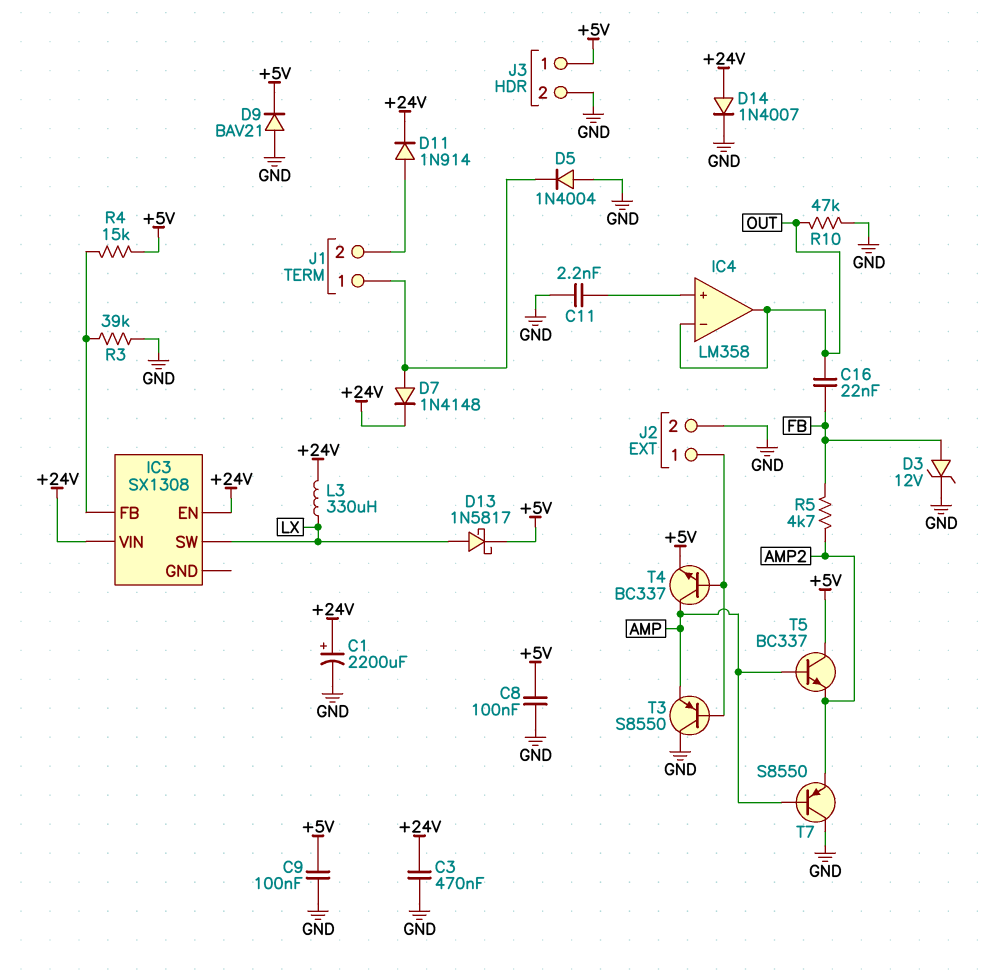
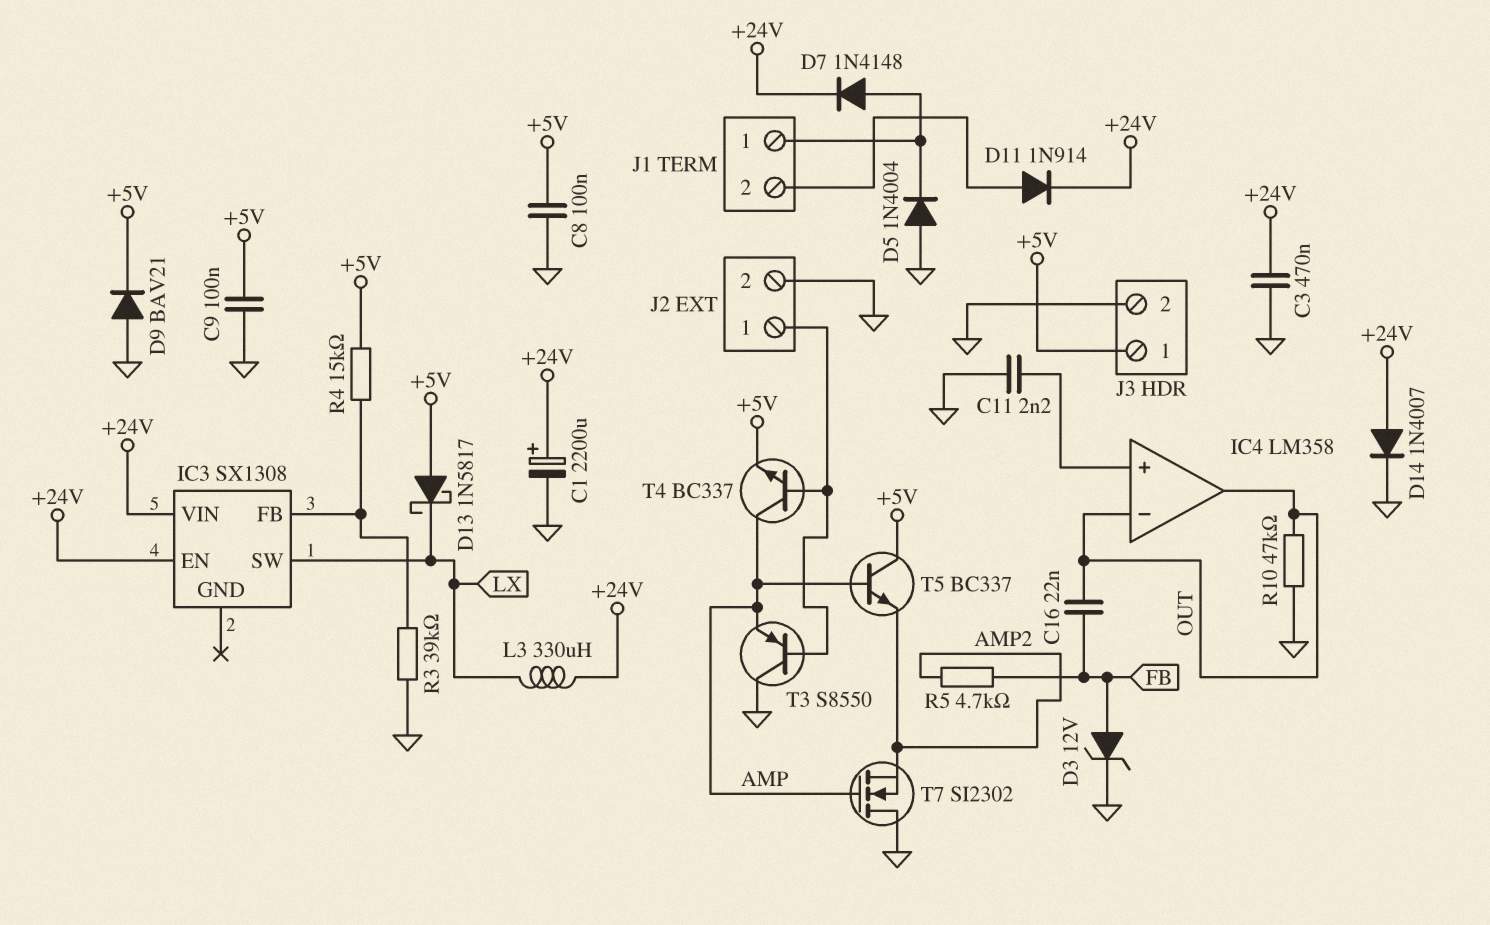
D13: schottky 1N5817 (A LX, K +5V) -> schottky 1N5817 (A +5V, K LX)
T7: PNP S8550 (B AMP, C GND, E AMP2) -> NMOS SI2302 (G AMP, D GND, S AMP2)

